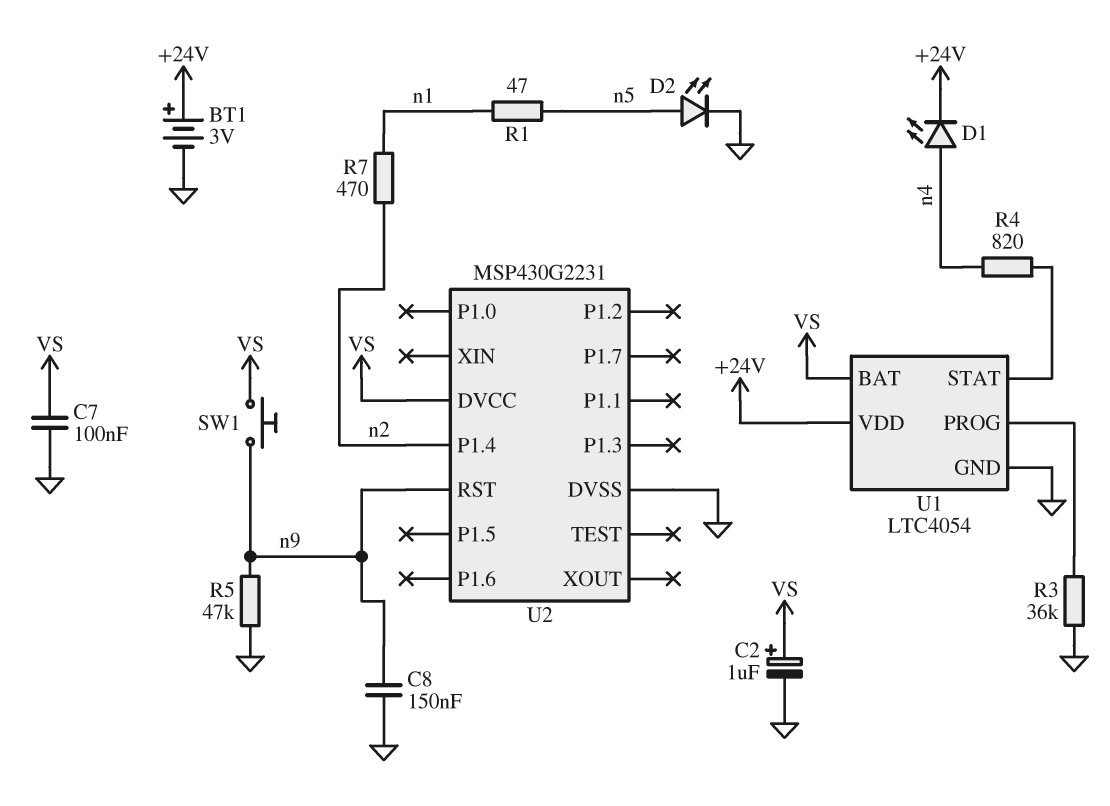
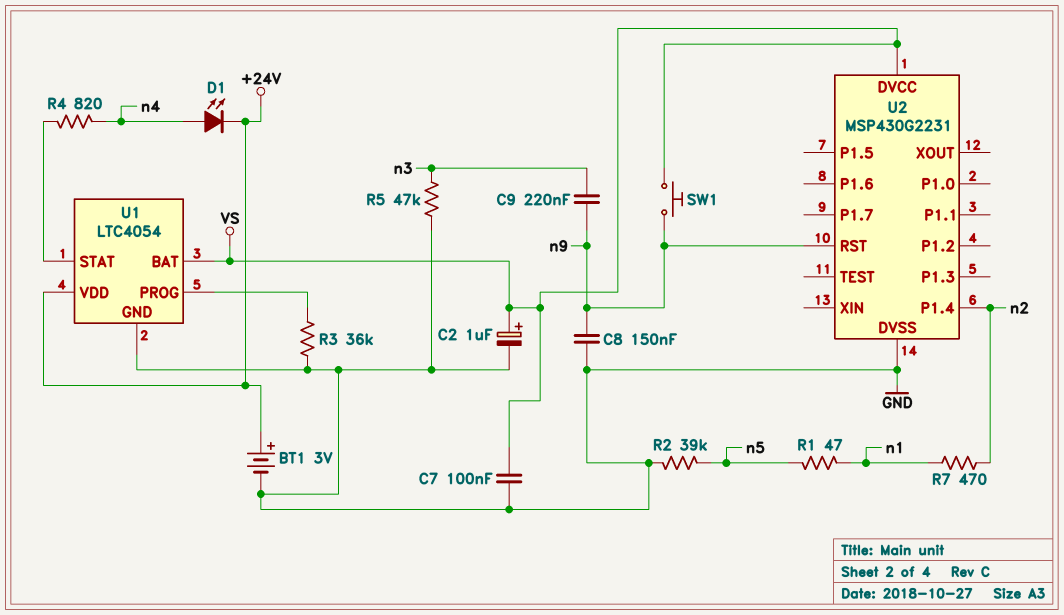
C9: none -> 220nF (n3, n9)
D2: LED (A n5, K GND) -> none
R2: none -> 39k (GND, n5)
R5: 47k (GND, n9) -> 47k (GND, n3)

